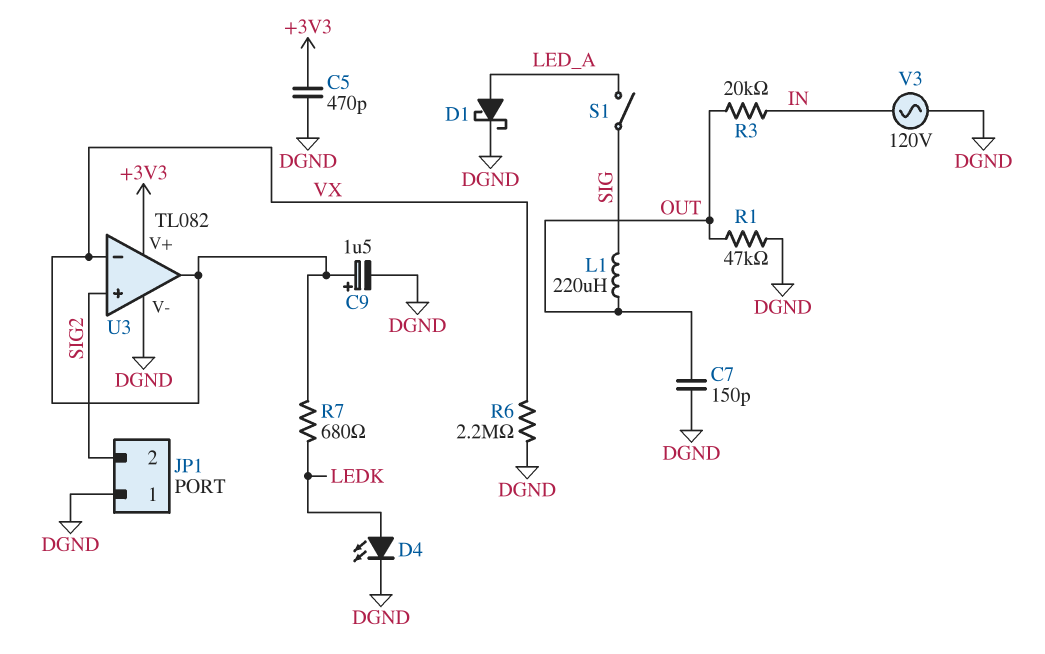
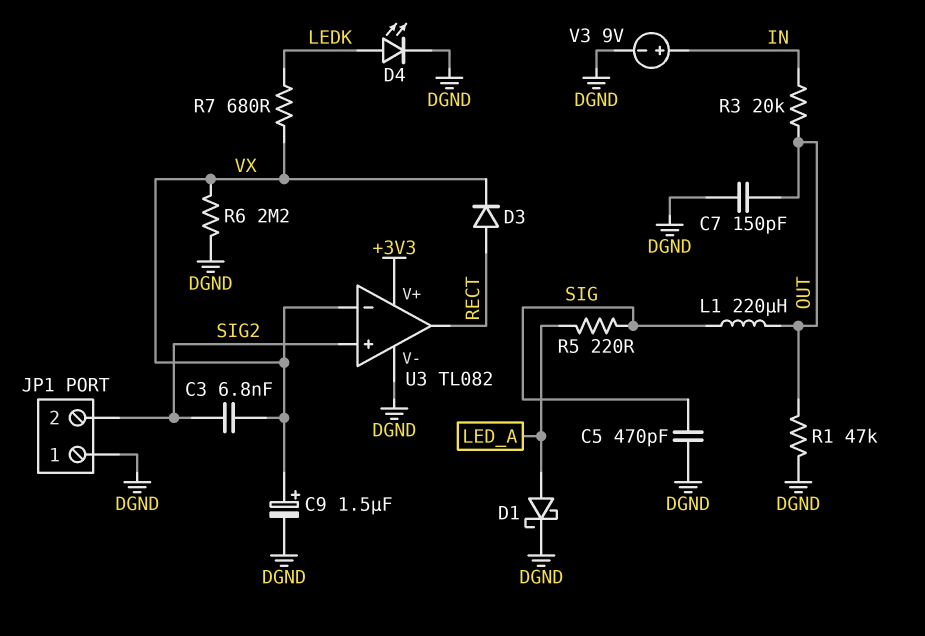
C3: none -> 6.8nF (SIG2, VX)
C5: 470pF (+3V3, DGND) -> 470pF (DGND, SIG)
D3: none -> diode (A RECT, K VX)
R5: none -> 220 (LED_A, SIG)
S1: switch (LED_A, SIG) -> none
U3 pin out: VX -> RECT
V3: AC 120V (DGND, IN) -> 9V (plus IN, minus DGND)

